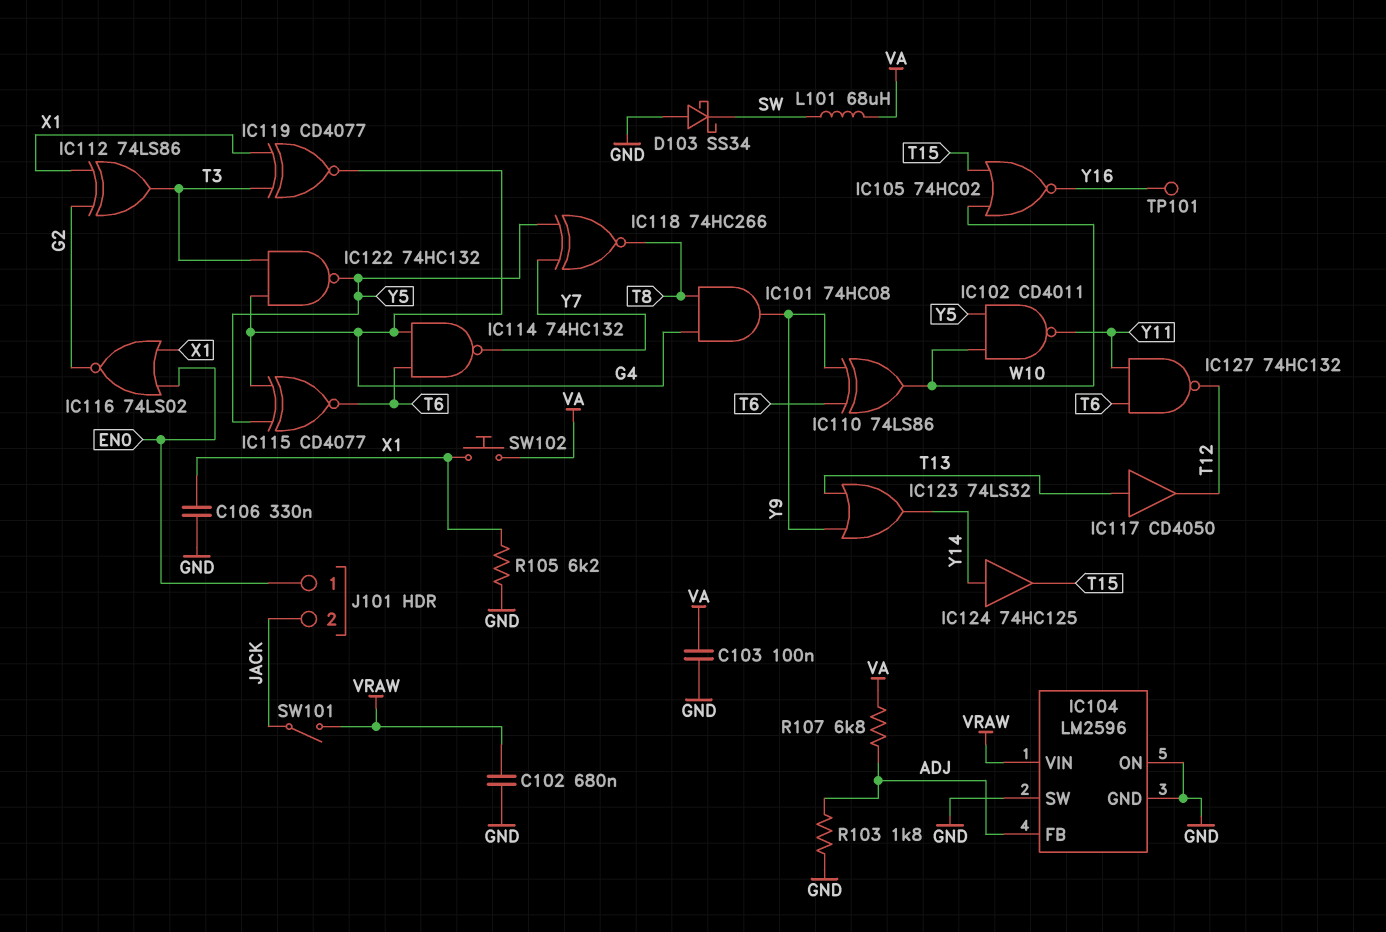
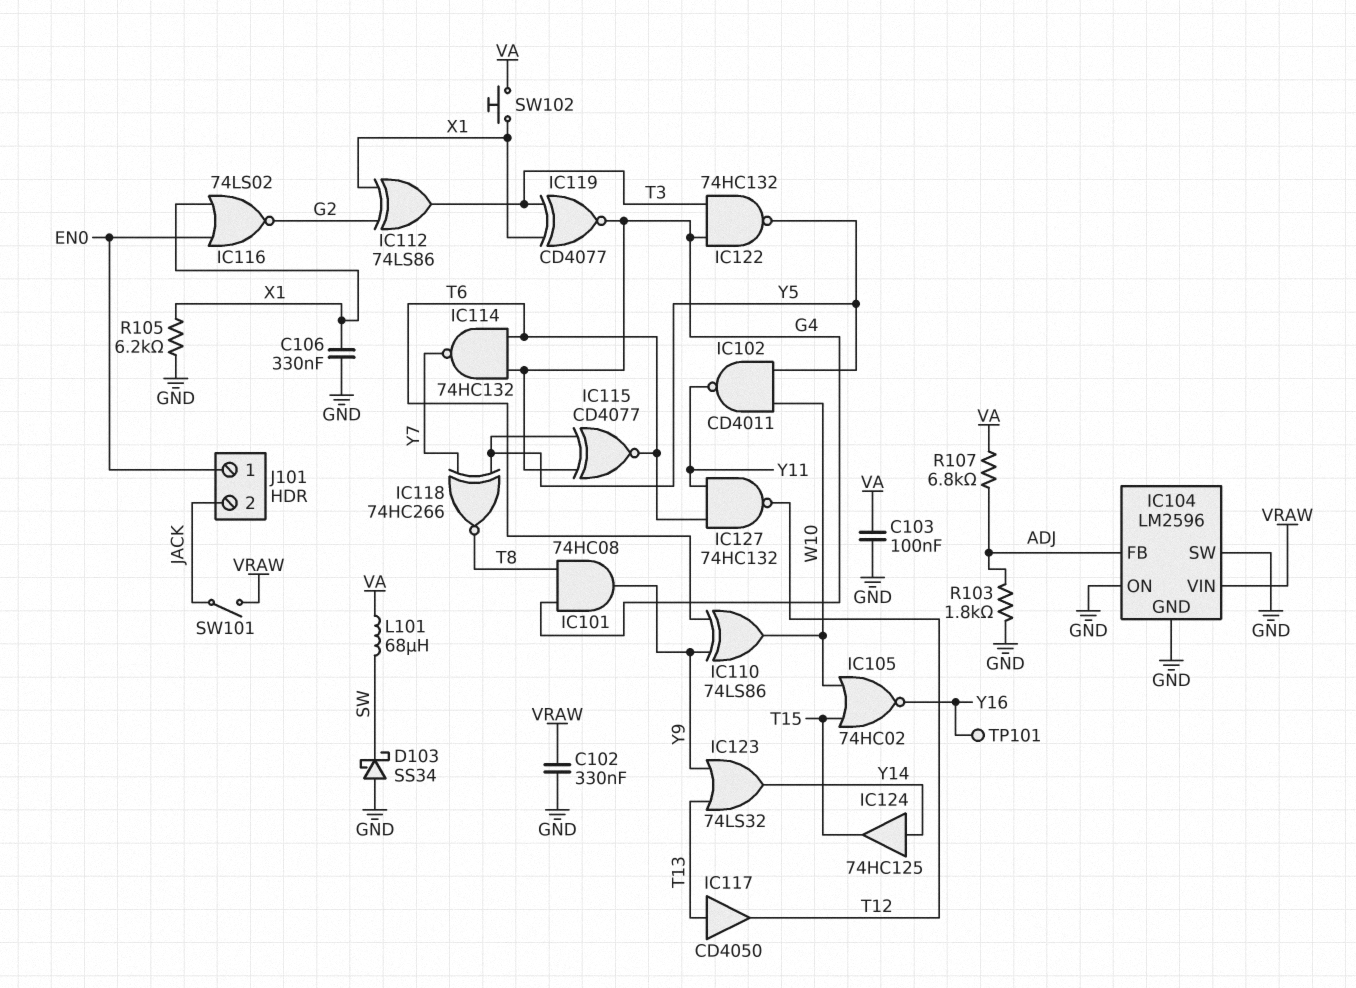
C102: 680nF (GND, VRAW) -> 330nF (GND, VRAW)

